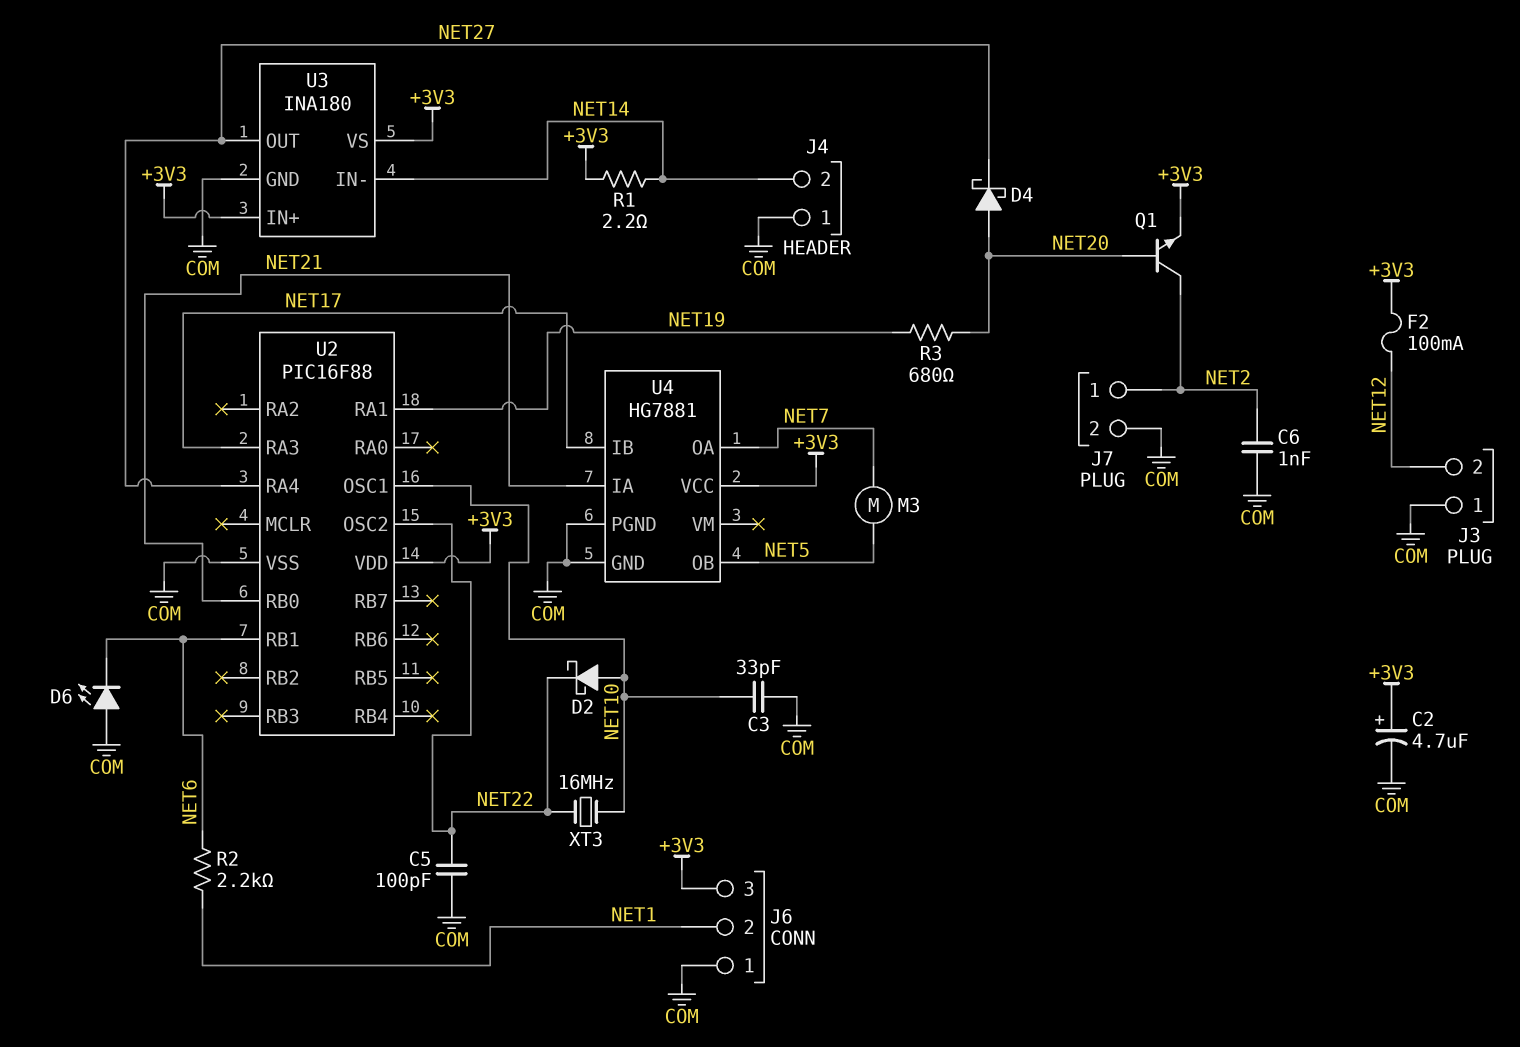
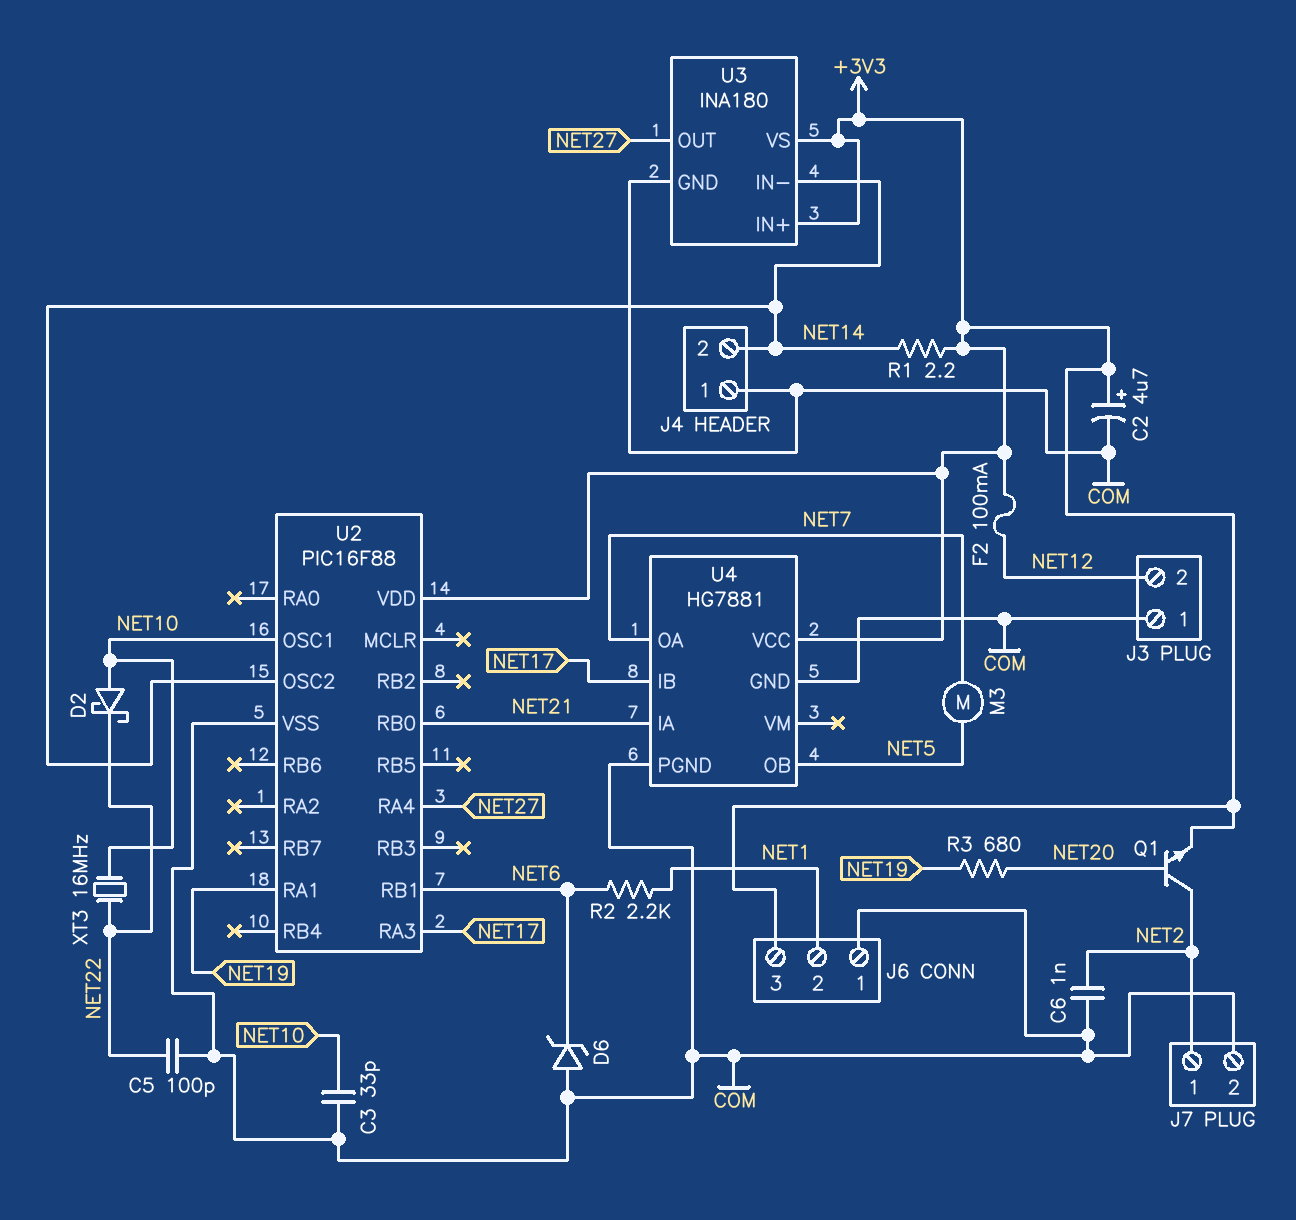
D4: schottky (A NET20, K NET27) -> none
D6: LED (A COM, K NET6) -> zener (A COM, K NET6)
U2 pin OSC2: NET22 -> NET14

